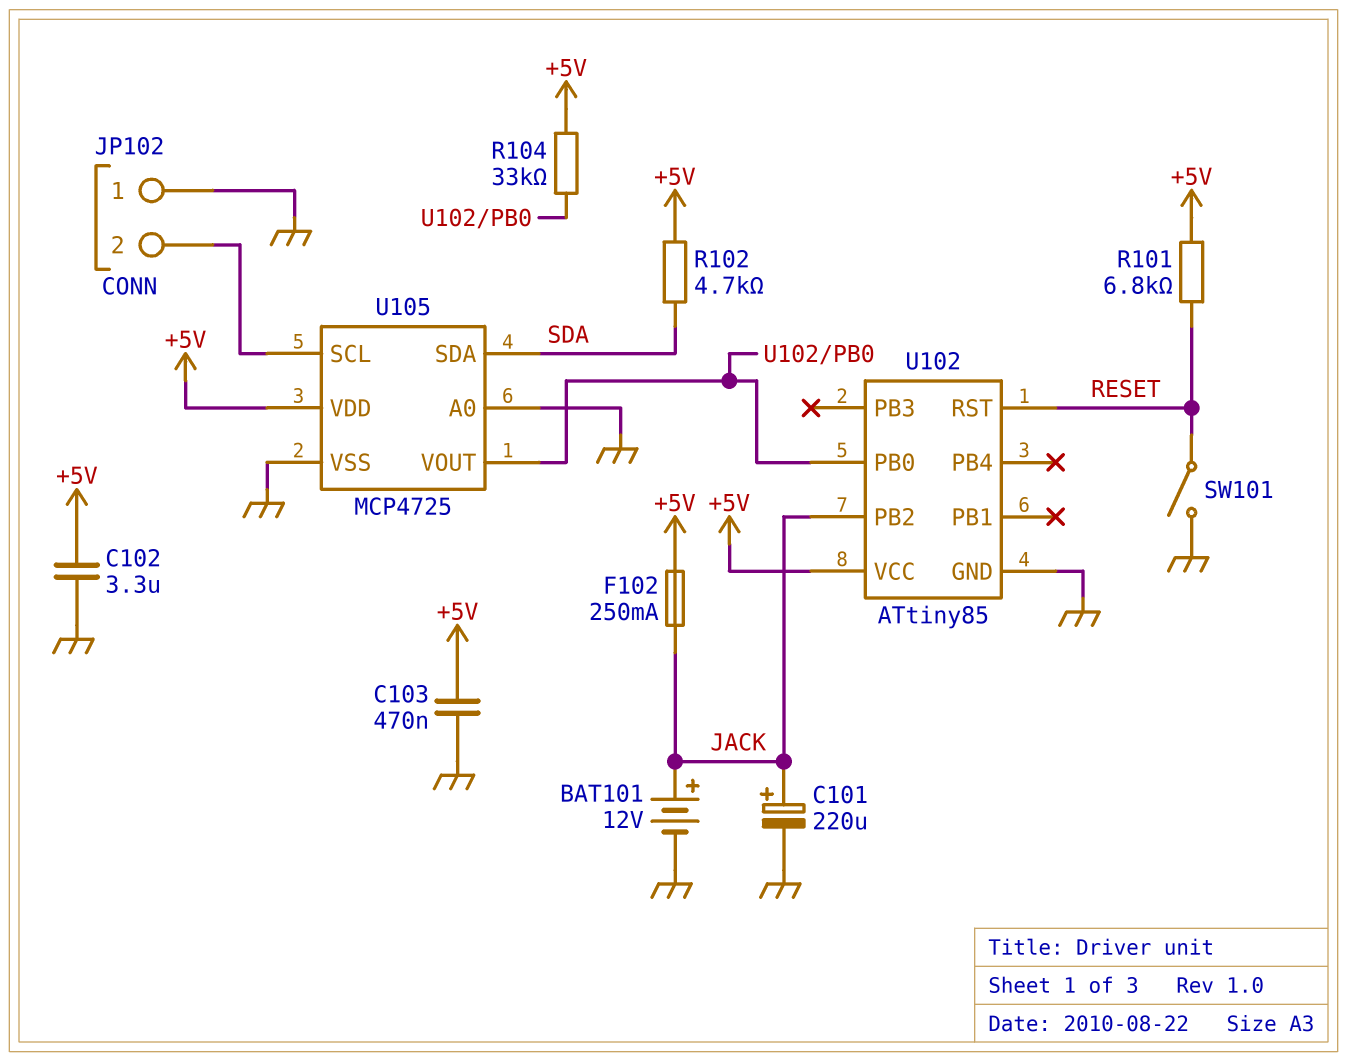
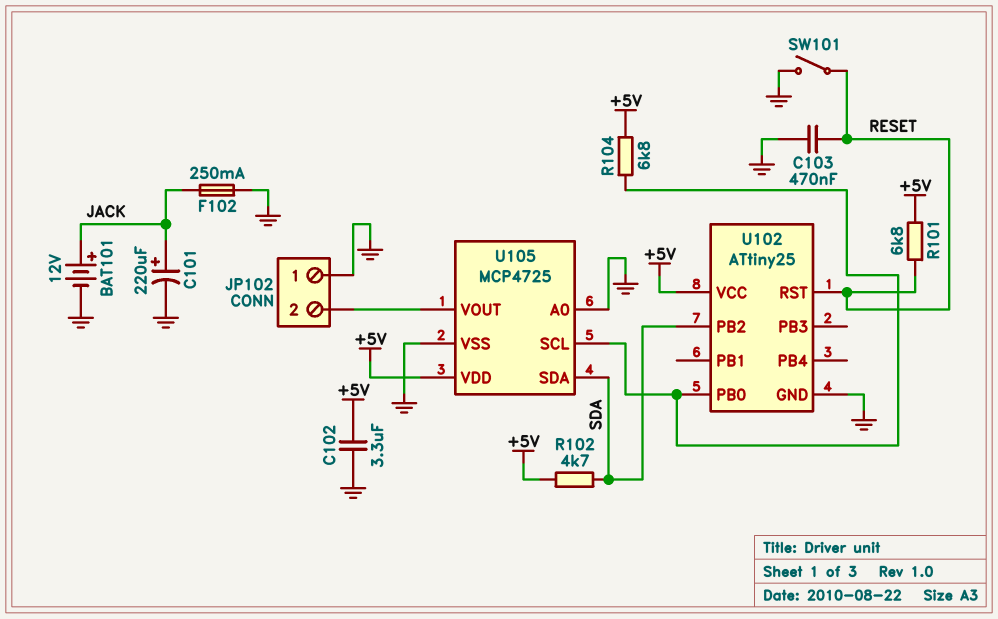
C103: 470nF (+5V, GND) -> 470nF (GND, RESET)
F102: 250mA (+5V, JACK) -> 250mA (GND, JACK)
R104: 33k (+5V, U102/PB0) -> 6.8k (+5V, U102/PB0)
U102: ATtiny85 -> ATtiny25
U102 pin PB2: JACK -> SDA
U105 pin SCL: JP102/2 -> U102/PB0
U105 pin VOUT: U102/PB0 -> JP102/2

